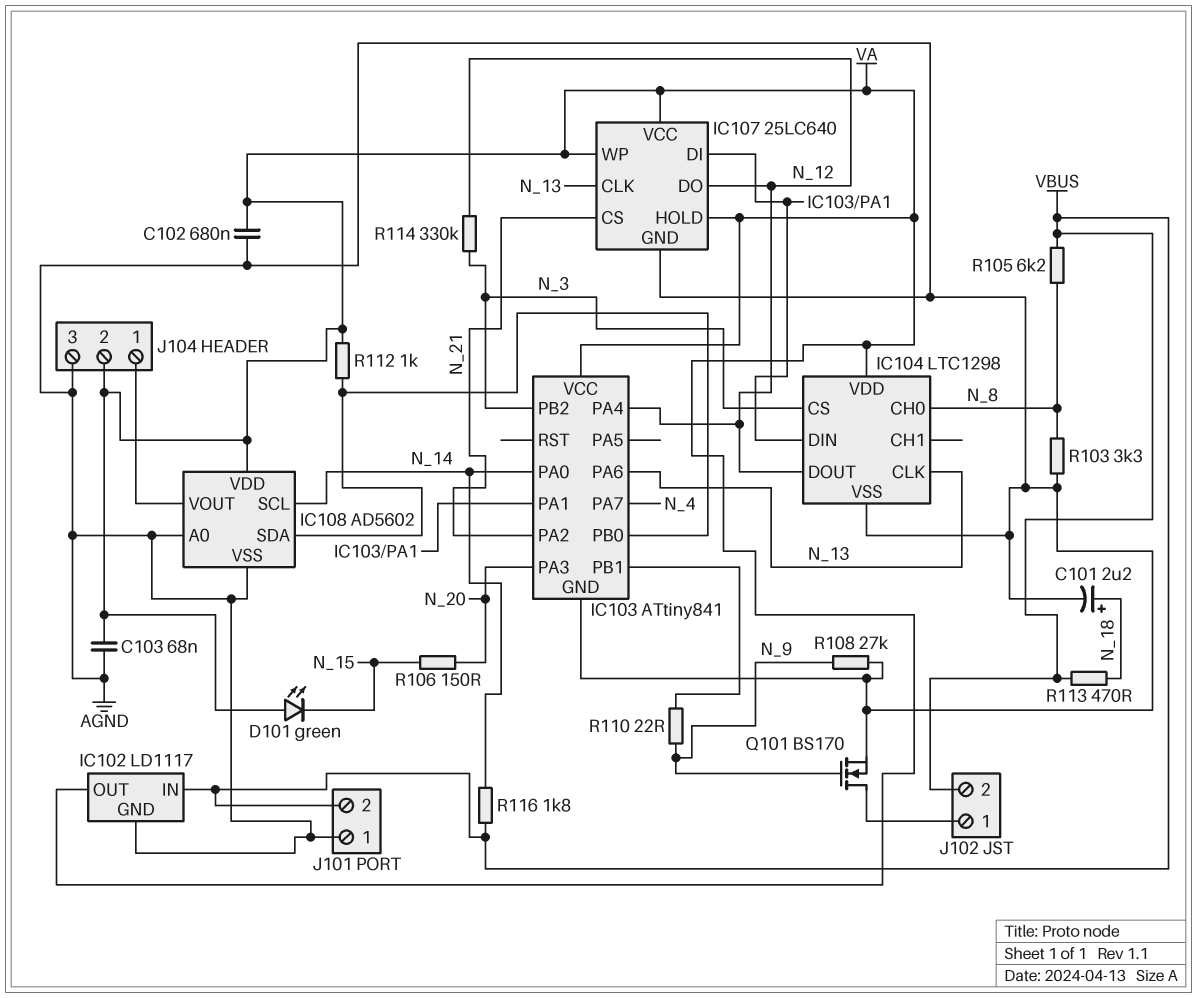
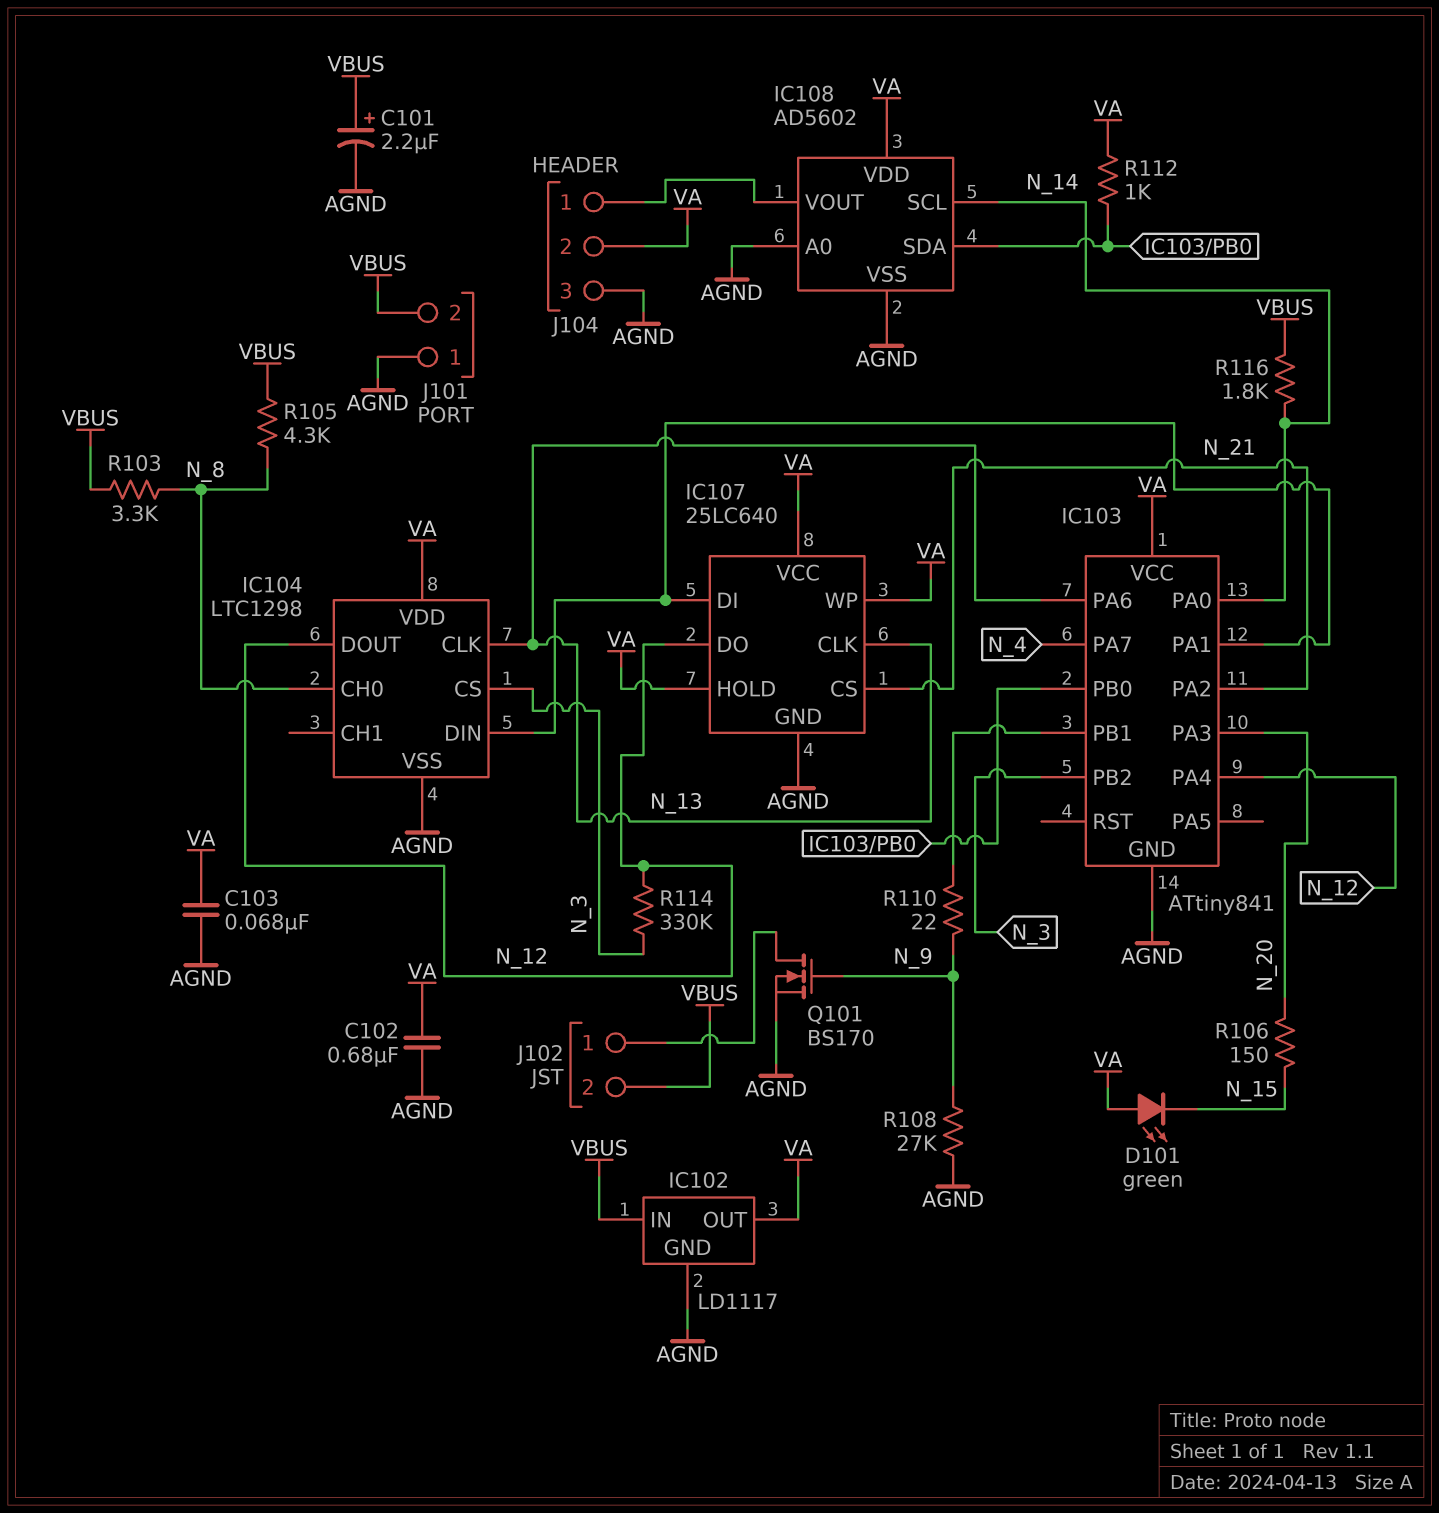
C101: 2.2uF (plus N_18, minus AGND) -> 2.2uF (plus VBUS, minus AGND)
R103: 3.3k (AGND, N_8) -> 3.3k (N_8, VBUS)
R105: 6.2k (N_8, VBUS) -> 4.3k (N_8, VBUS)
R113: 470 (N_18, VBUS) -> none

